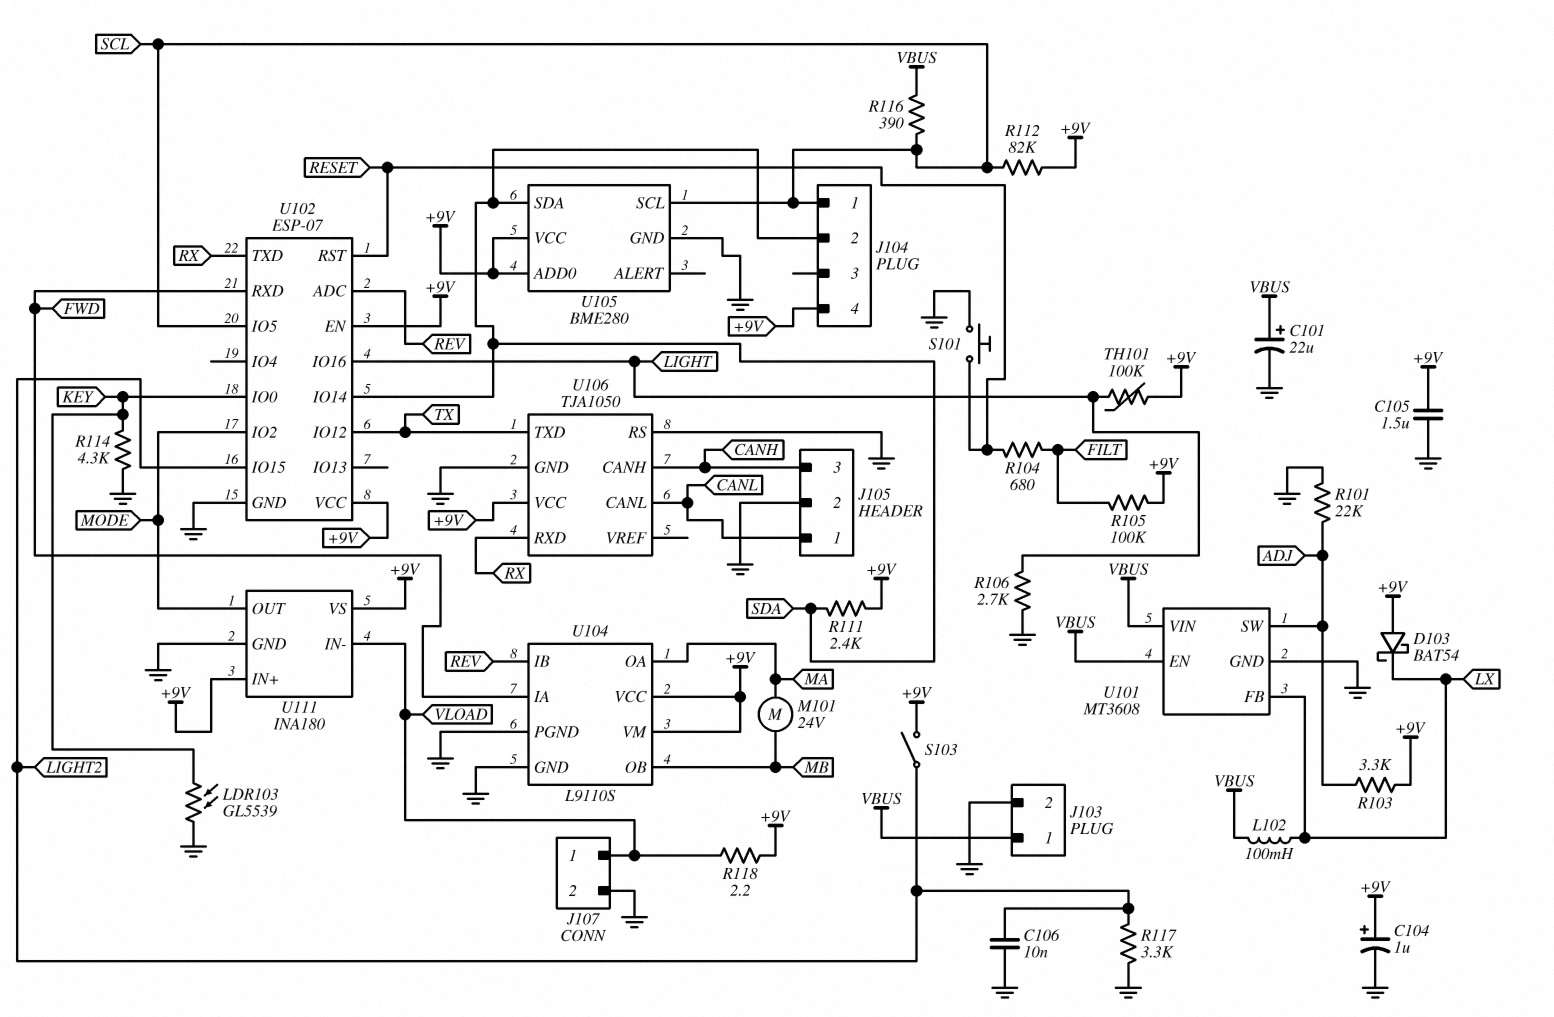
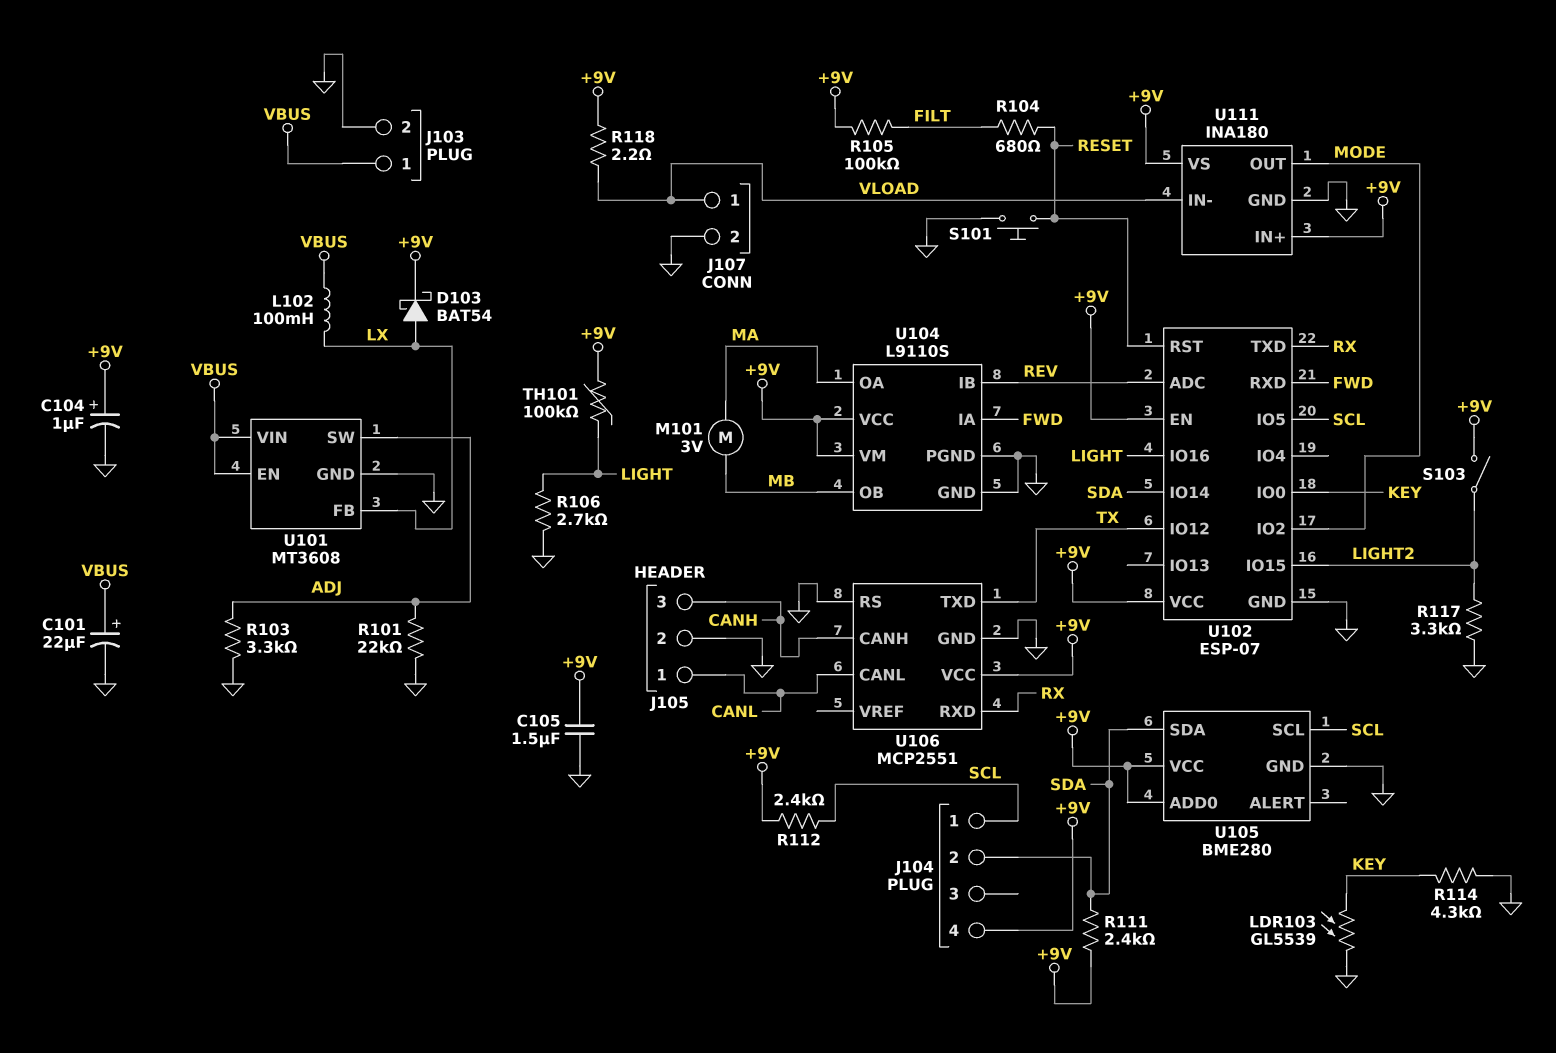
C106: 10nF (GND, LIGHT2) -> none
D103: schottky BAT54 (A +9V, K LX) -> schottky BAT54 (A LX, K +9V)
M101: motor 24V (MA, MB) -> motor 3V (MA, MB)
R103: 3.3k (+9V, ADJ) -> 3.3k (ADJ, GND)
R112: 82k (+9V, SCL) -> 2.4k (+9V, SCL)
R116: 390 (SCL, VBUS) -> none
U106: TJA1050 -> MCP2551

